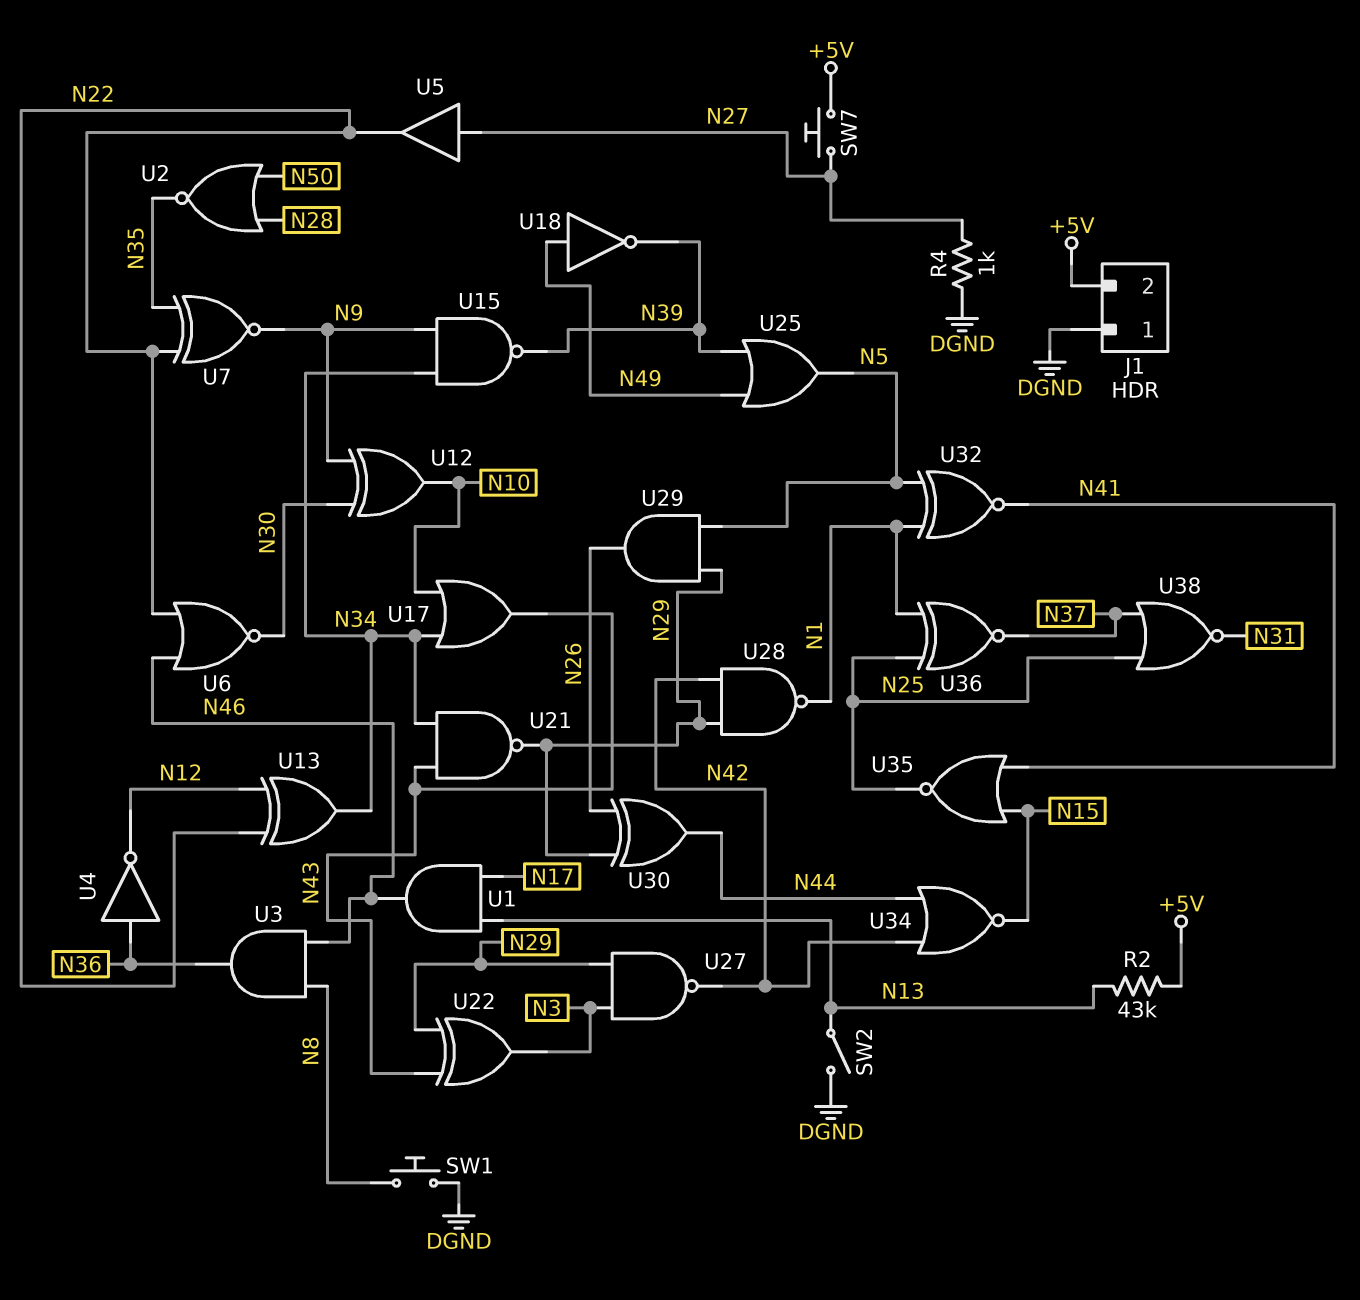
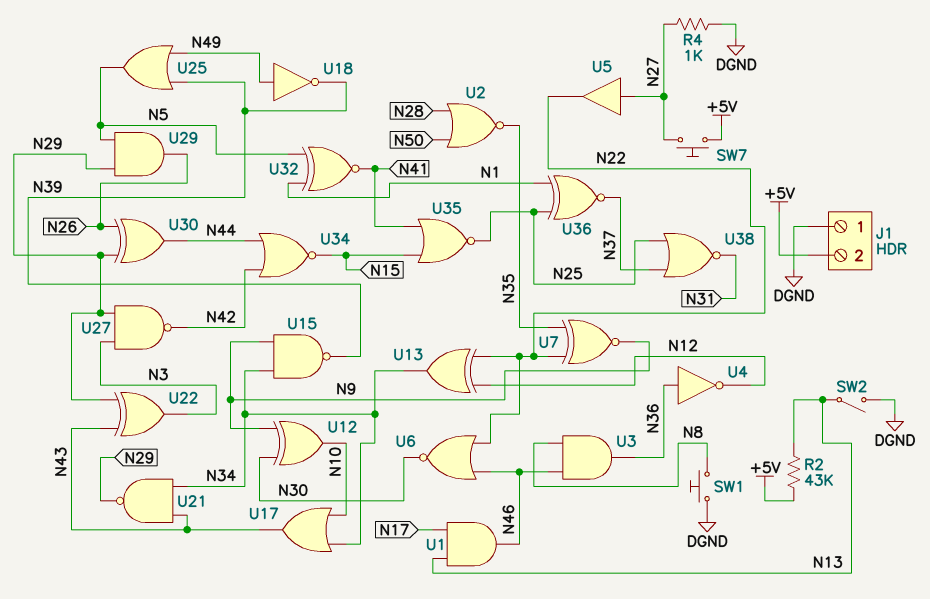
U28: NAND (in N29, in N42, out N1) -> none

